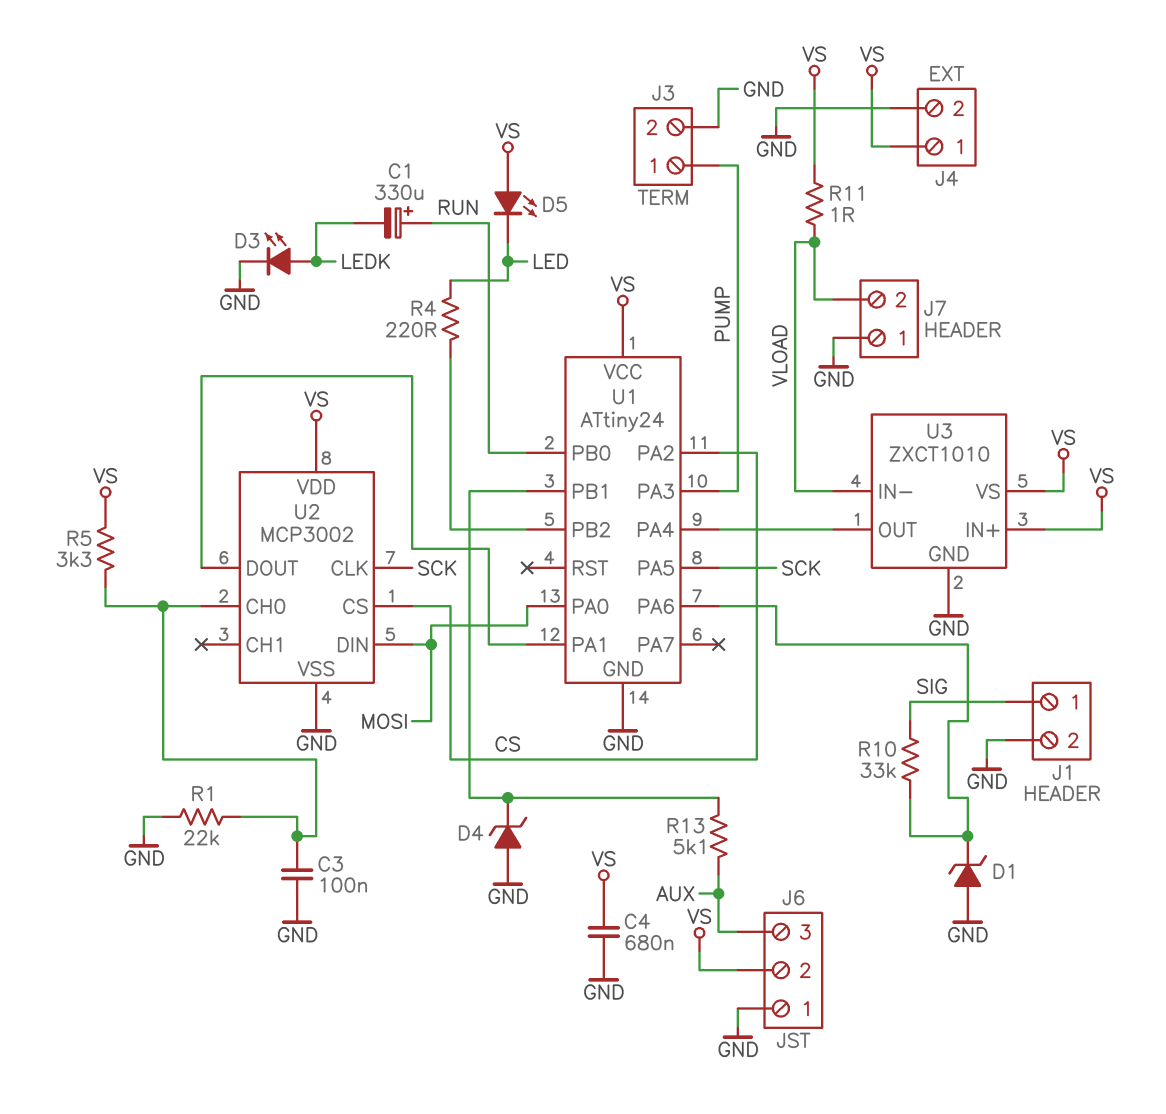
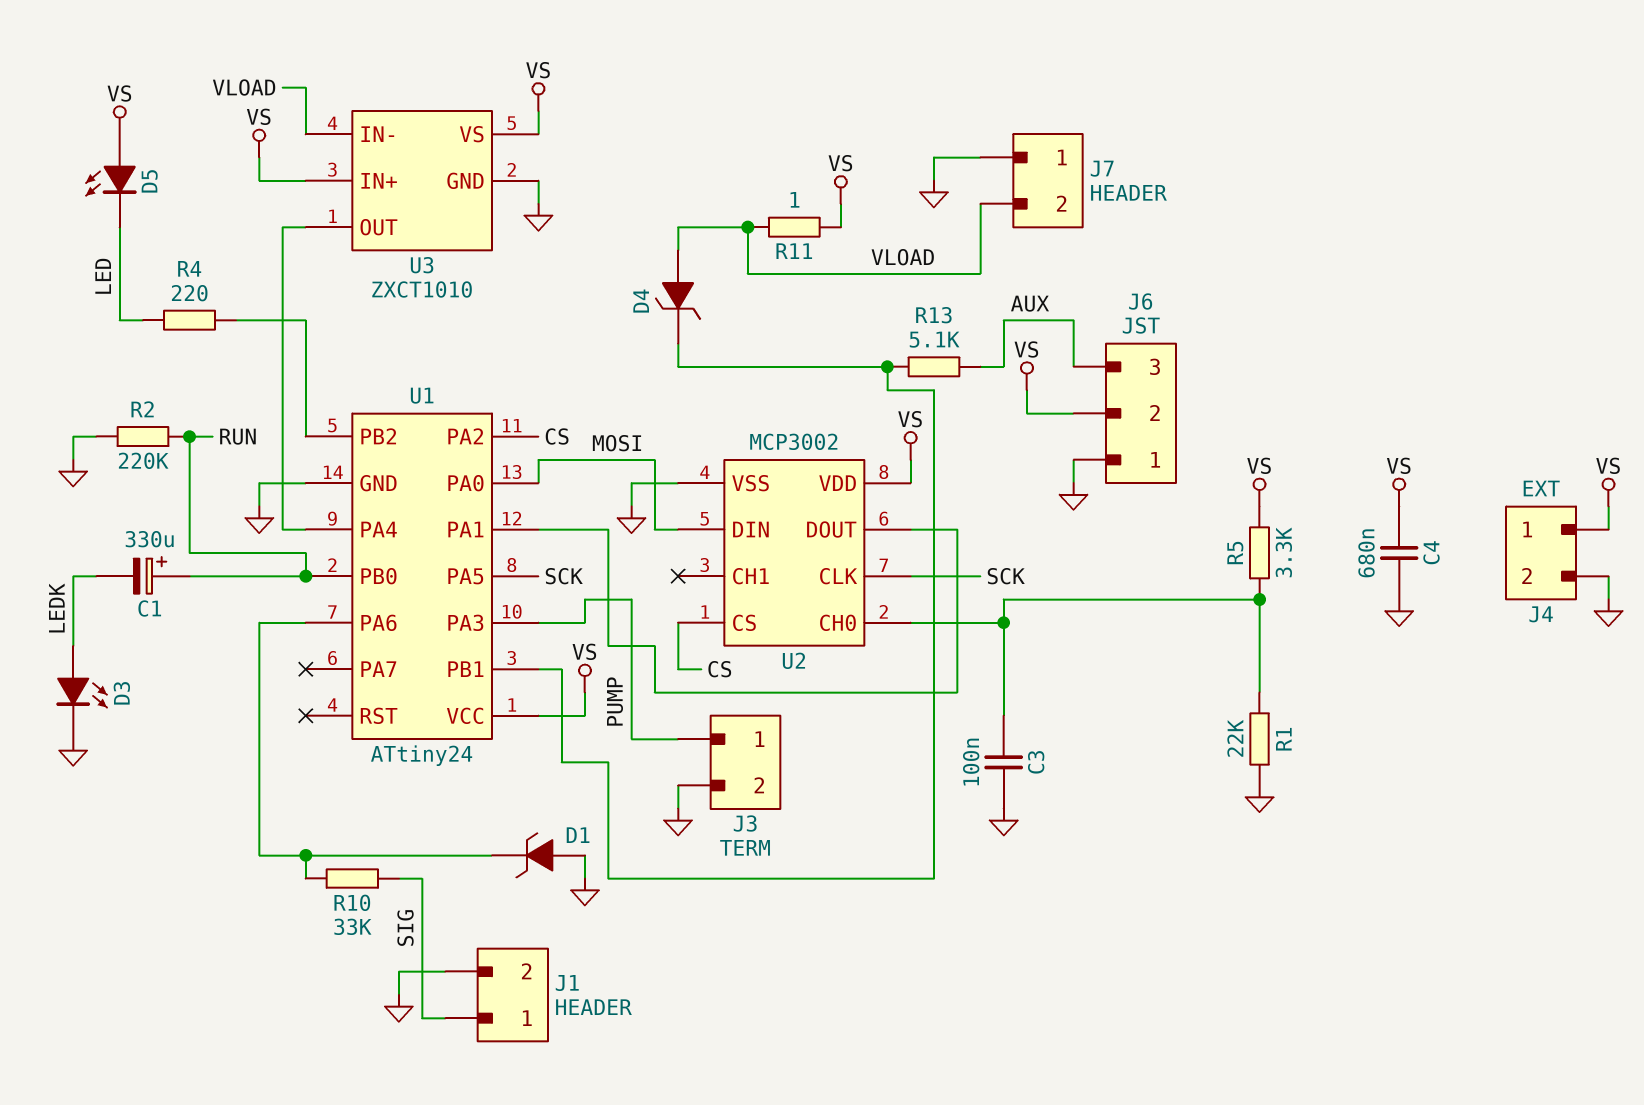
D4: zener (A GND, K U1/PB1) -> zener (A VLOAD, K U1/PB1)
R2: none -> 220k (GND, RUN)

